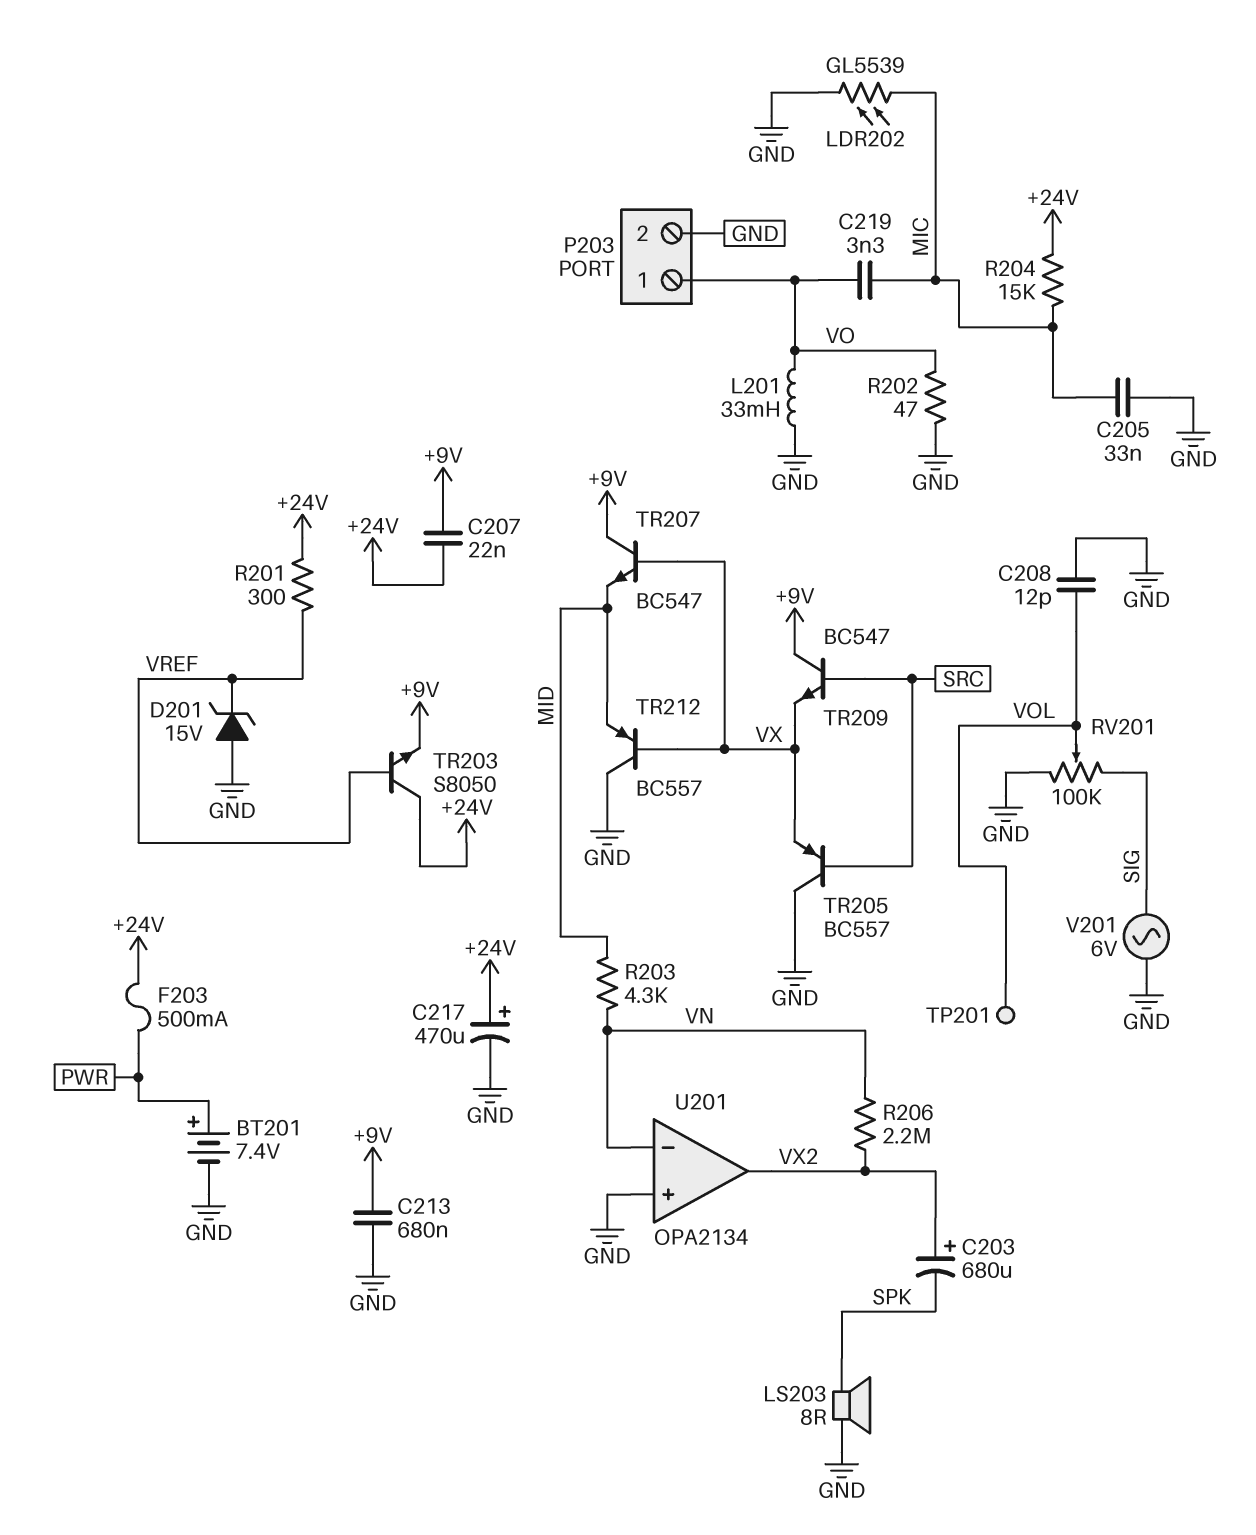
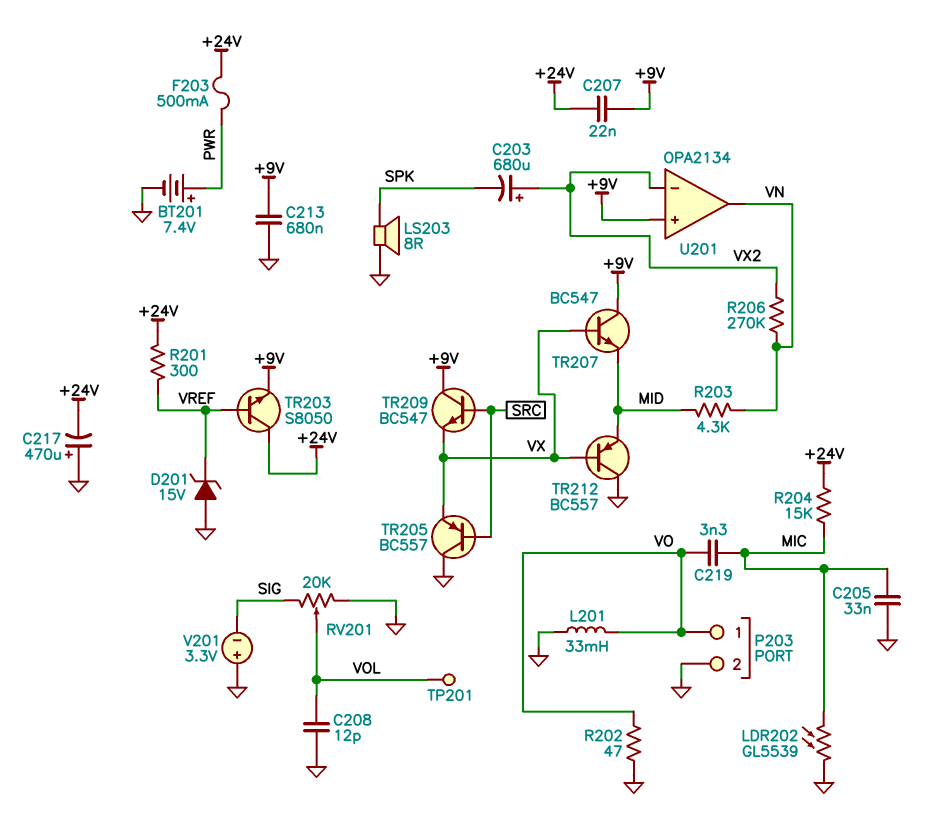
C217: 470uF (plus +24V, minus GND) -> 470uF (plus GND, minus +24V)
R206: 2.2M (VN, VX2) -> 270k (VN, VX2)
RV201: 100k (GND, SIG, wiper VOL) -> 20k (GND, SIG, wiper VOL)
U201 pin in+: GND -> +9V
U201 pin in-: VN -> VX2
U201 pin out: VX2 -> VN
V201: AC 6V (GND, SIG) -> 3.3V (plus GND, minus SIG)

